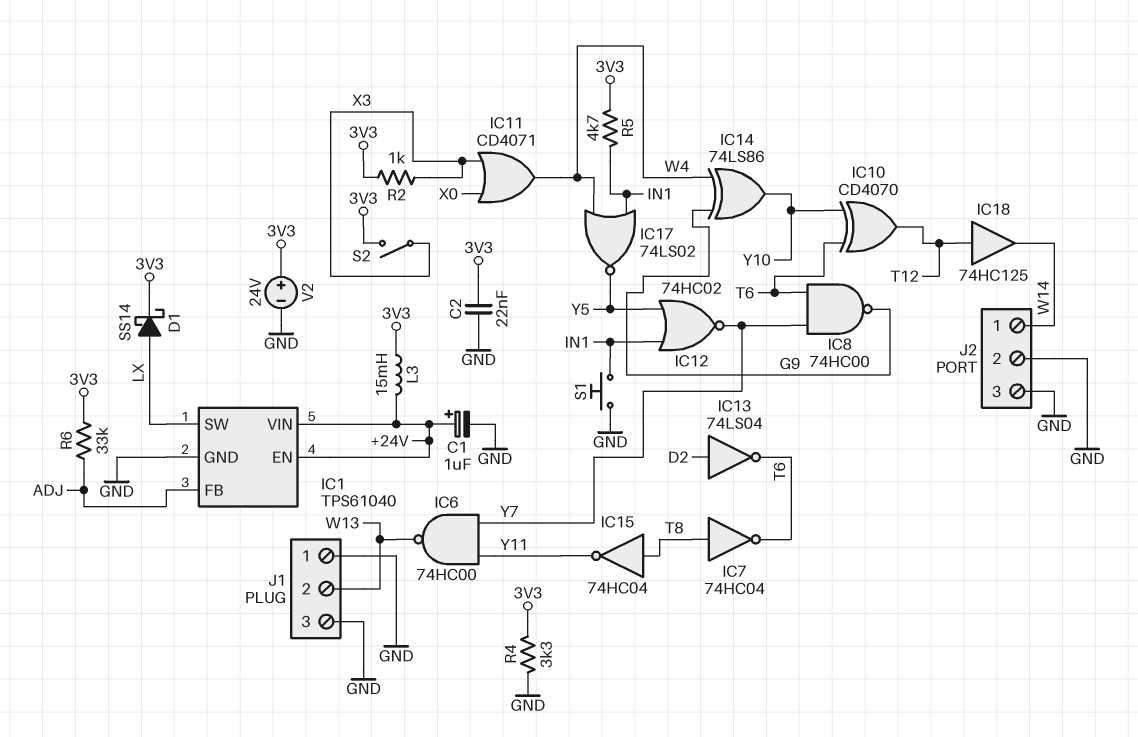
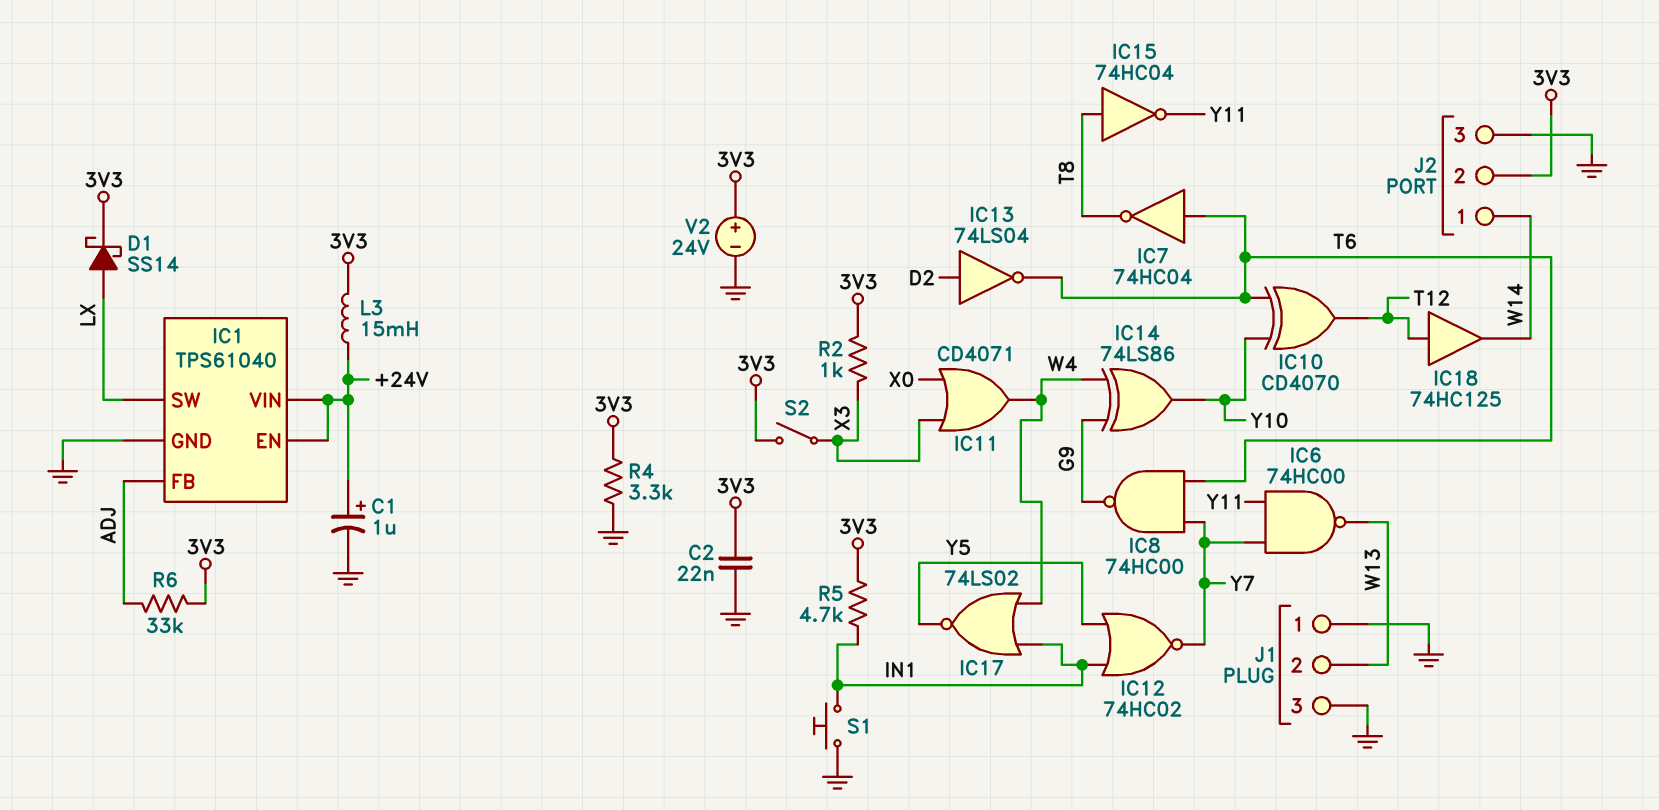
IC7: NOT 74HC04 (in T8, out T6) -> NOT 74HC04 (in T6, out T8)
J2 pin 2: GND -> 3V3

